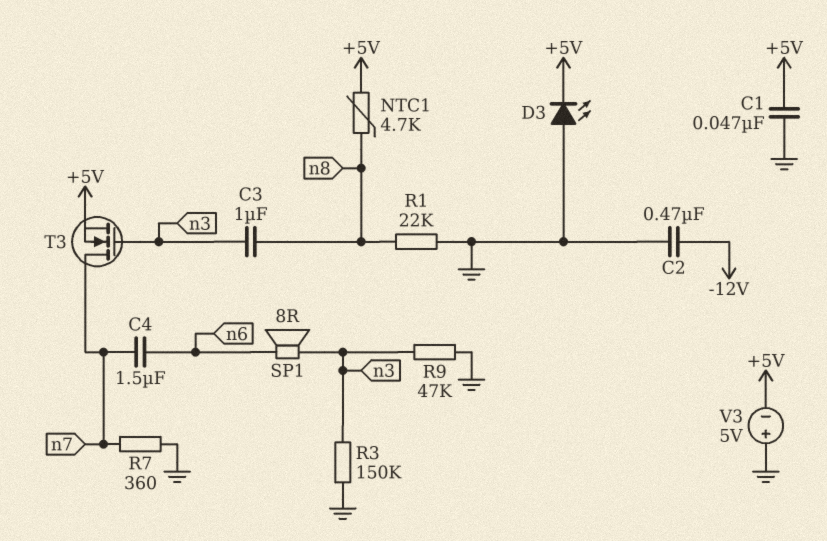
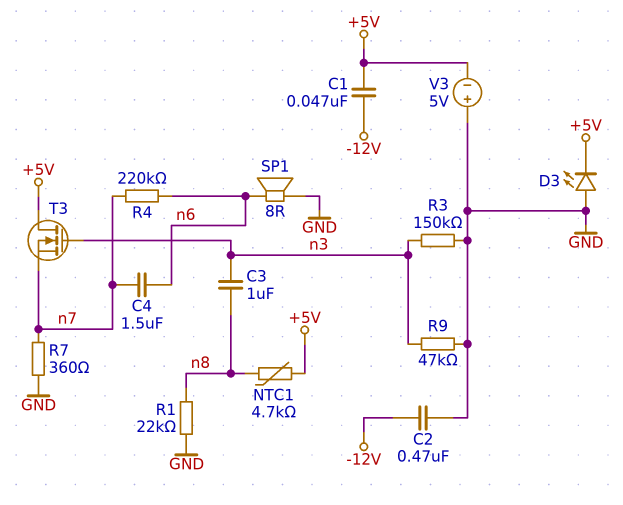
C1: 47nF (+5V, GND) -> 47nF (+5V, -12V)
R4: none -> 220k (n6, n7)
SP1: speaker 8R (n3, n6) -> speaker 8R (GND, n6)
T3: NMOS (G n3, D n7, S +5V) -> NMOS (G n3, D +5V, S n7)

